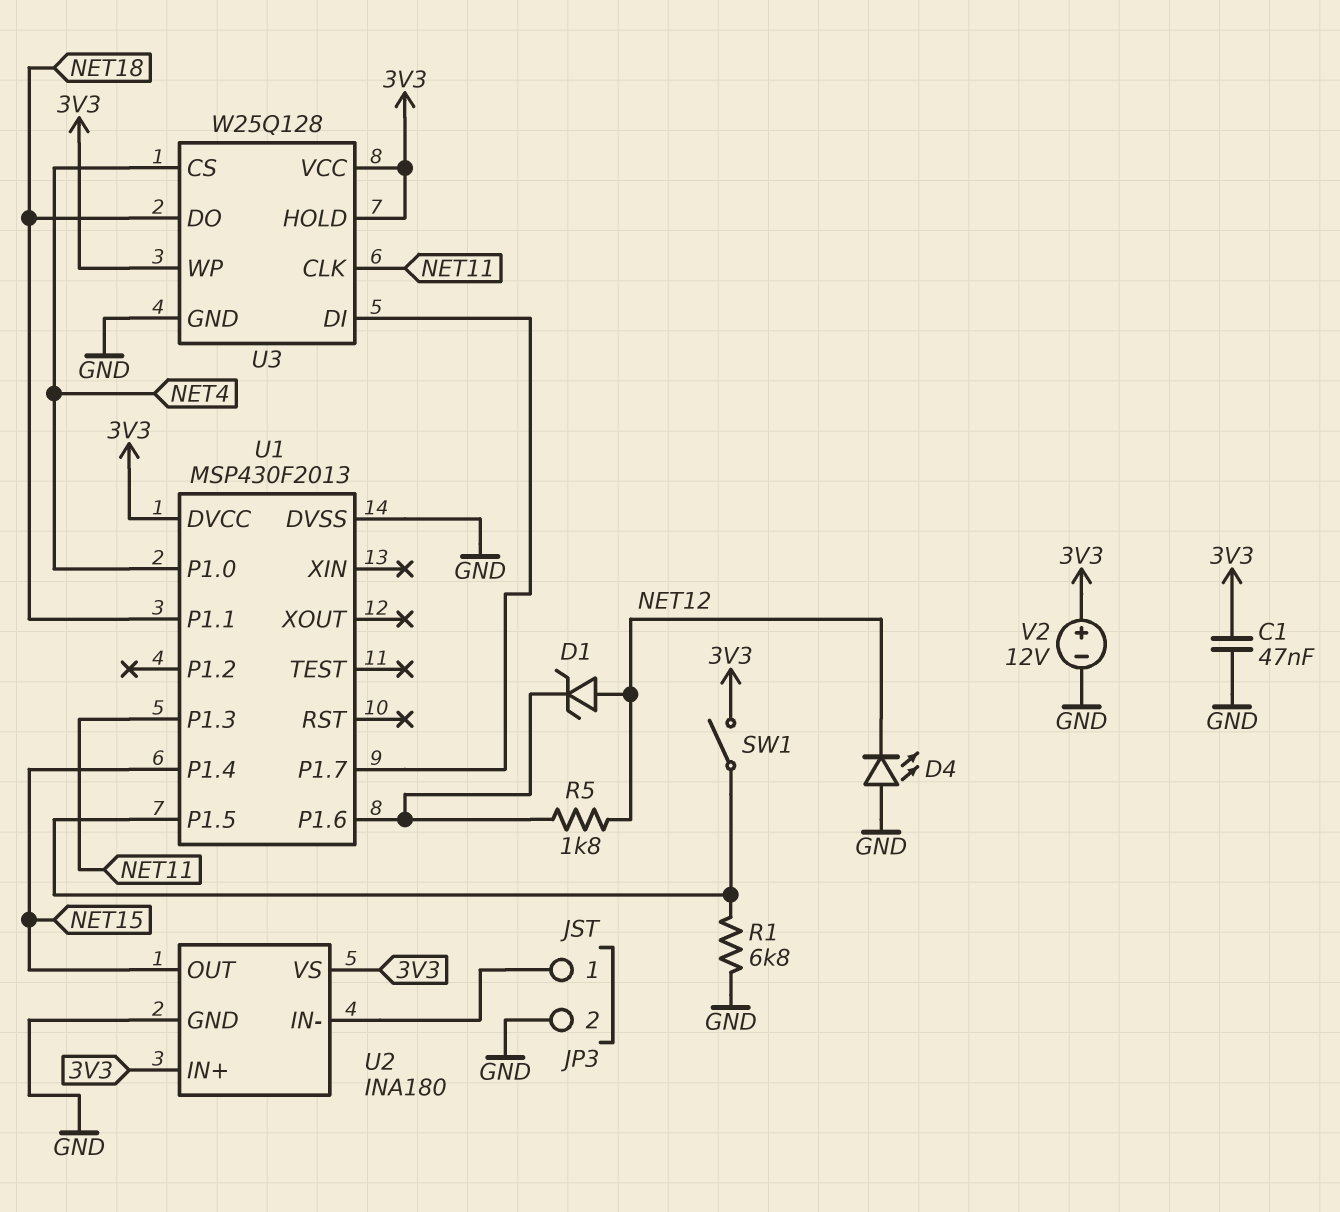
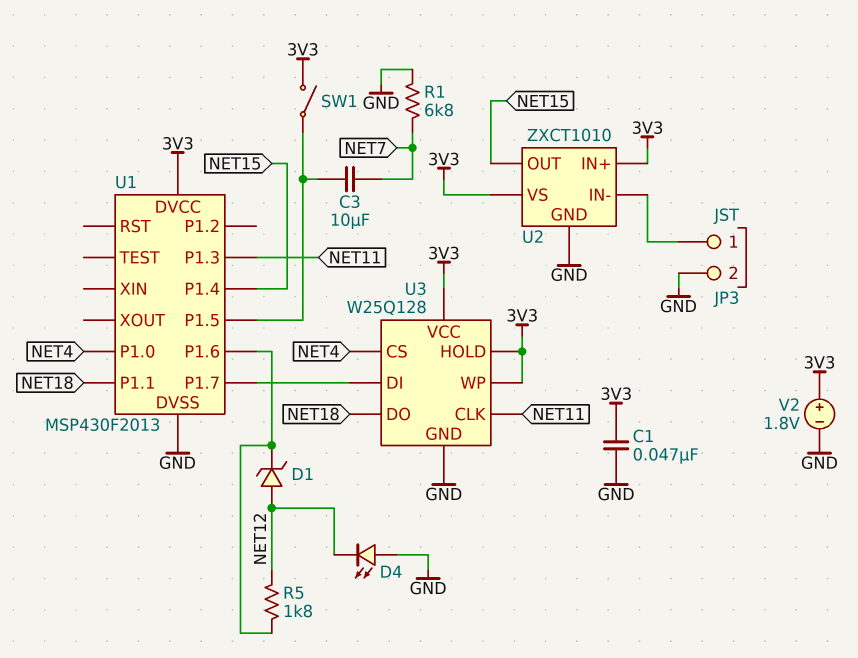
C3: none -> 10uF (NET7, U1/P1.5)
R1: 6.8k (GND, U1/P1.5) -> 6.8k (GND, NET7)
U2: INA180 -> ZXCT1010
V2: 12V (plus 3V3, minus GND) -> 1.8V (plus 3V3, minus GND)

